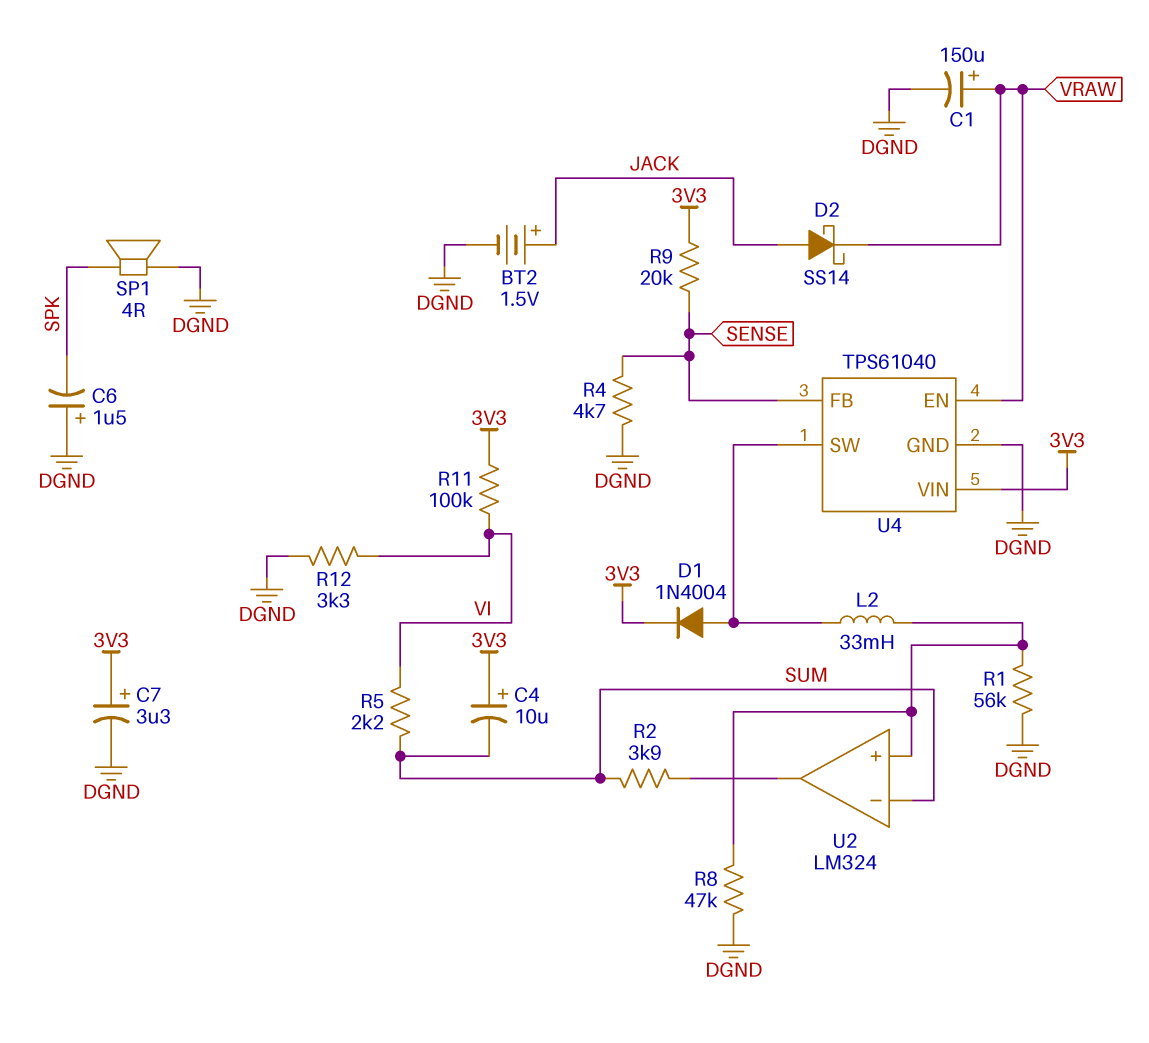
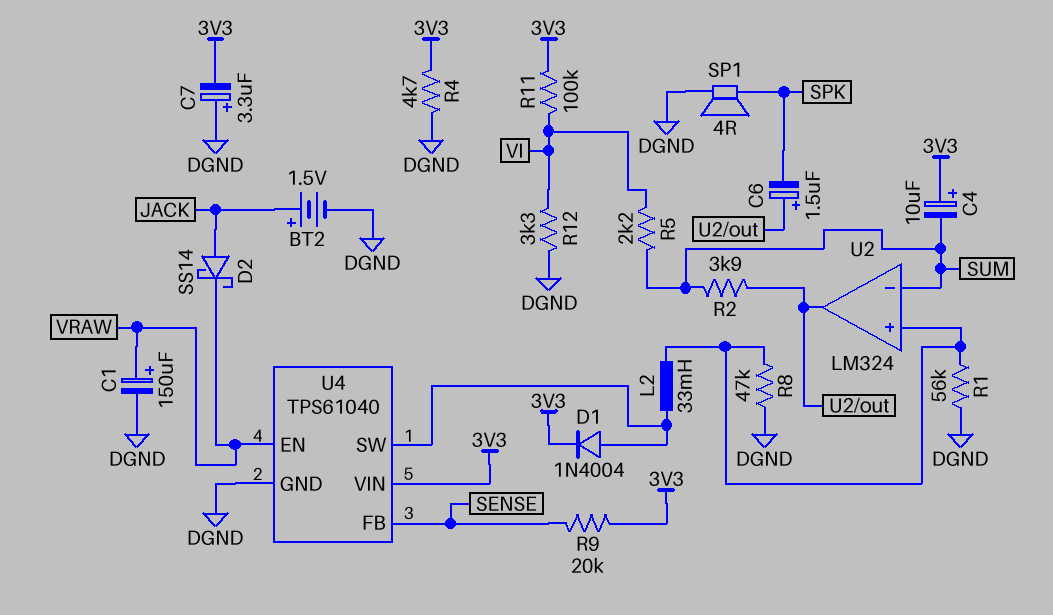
C6: 1.5uF (plus DGND, minus SPK) -> 1.5uF (plus U2/out, minus SPK)
C7: 3.3uF (plus 3V3, minus DGND) -> 3.3uF (plus DGND, minus 3V3)
R4: 4.7k (DGND, SENSE) -> 4.7k (3V3, DGND)

